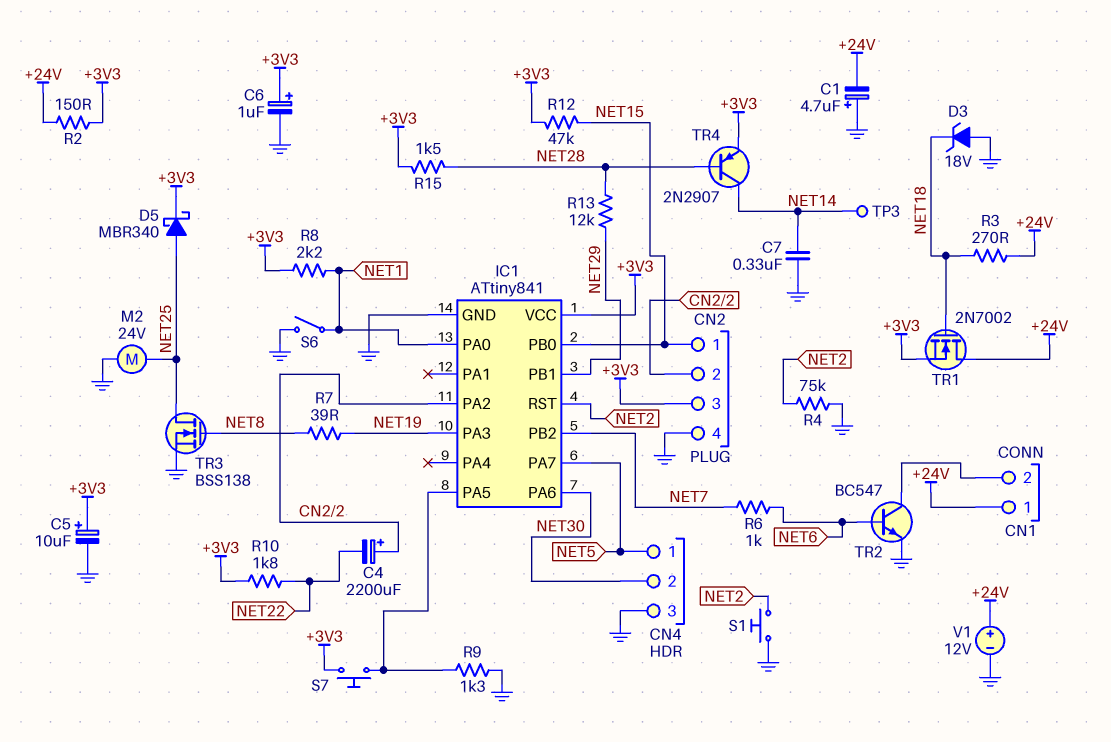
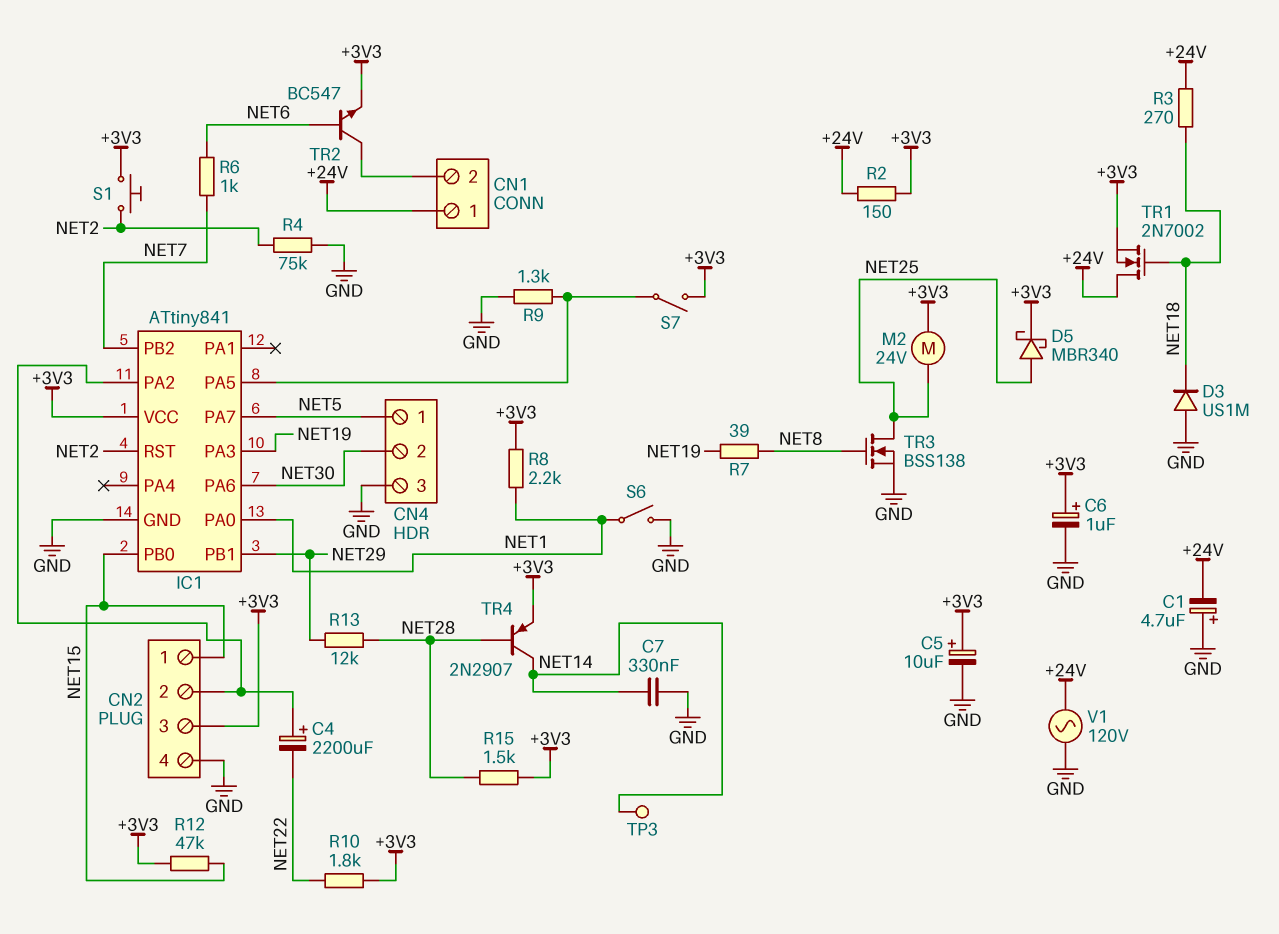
D3: zener 18V (A GND, K NET18) -> diode US1M (A GND, K NET18)
M2: motor 24V (GND, NET25) -> motor 24V (+3V3, NET25)
S1: button (GND, NET2) -> button (+3V3, NET2)
S7: button (+3V3, IC1/PA5) -> switch (+3V3, IC1/PA5)
TR2: NPN BC547 (B NET6, C CN1/2, E GND) -> NPN BC547 (B NET6, C CN1/2, E +3V3)
V1: 12V (plus +24V, minus GND) -> AC 120V (+24V, GND)

